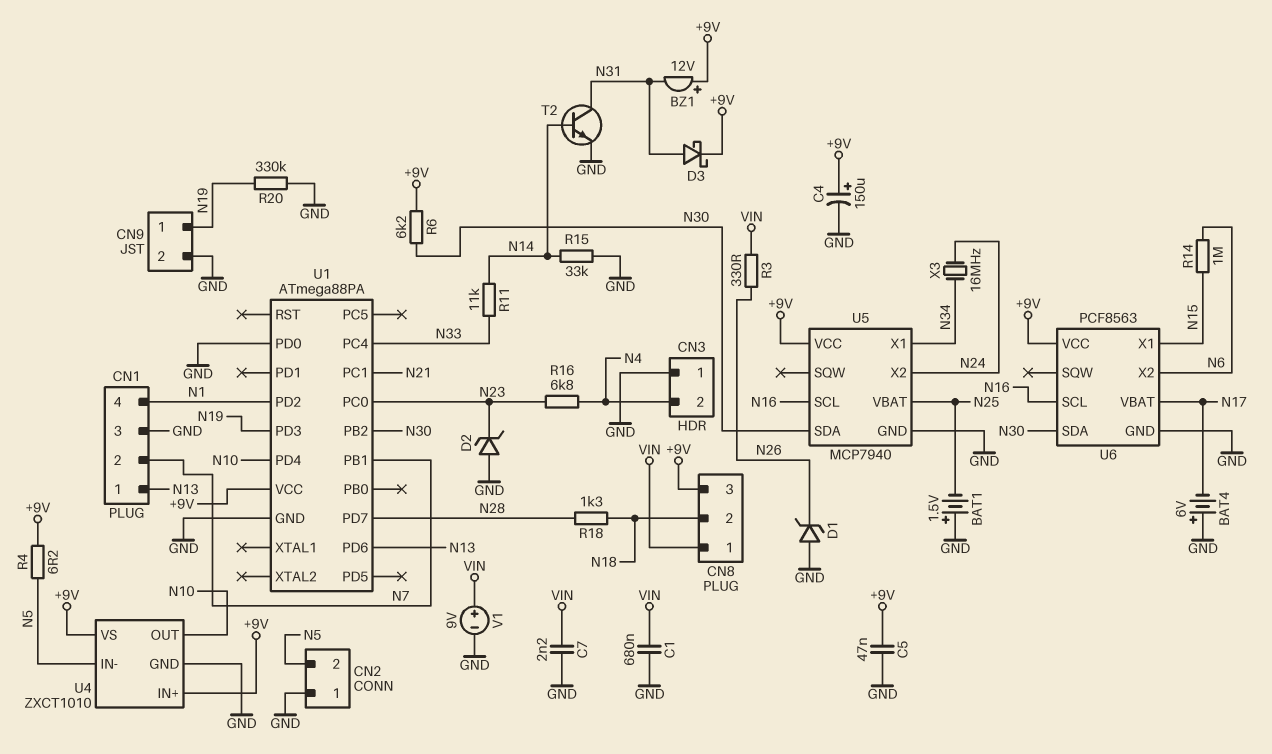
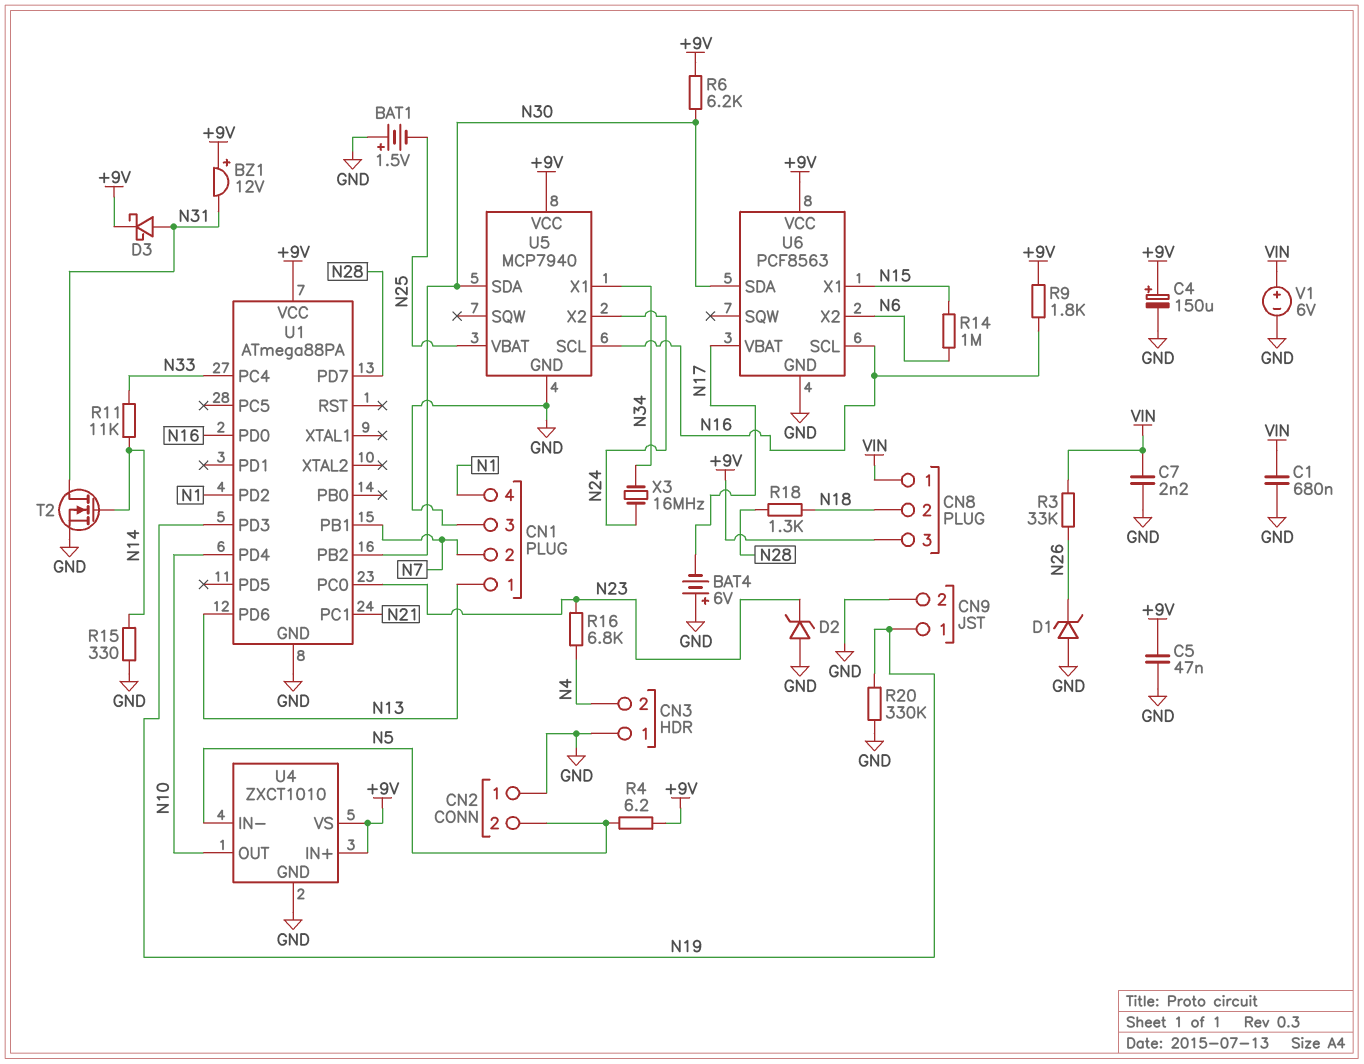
R3: 330 (N26, VIN) -> 33k (N26, VIN)
R9: none -> 1.8k (+9V, N16)
R15: 33k (GND, N14) -> 330 (GND, N14)
T2: NPN (B N14, C N31, E GND) -> NMOS (G N14, D N31, S GND)
U1 pin PD0: GND -> N16
V1: 9V (plus VIN, minus GND) -> 6V (plus VIN, minus GND)

